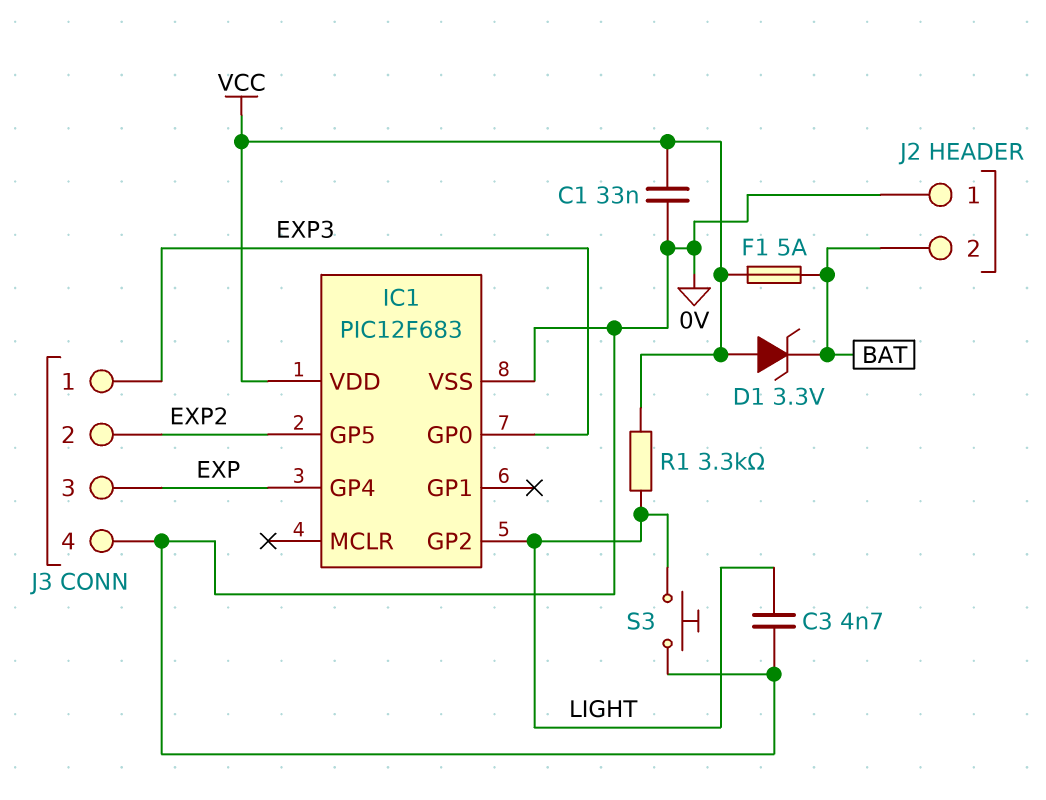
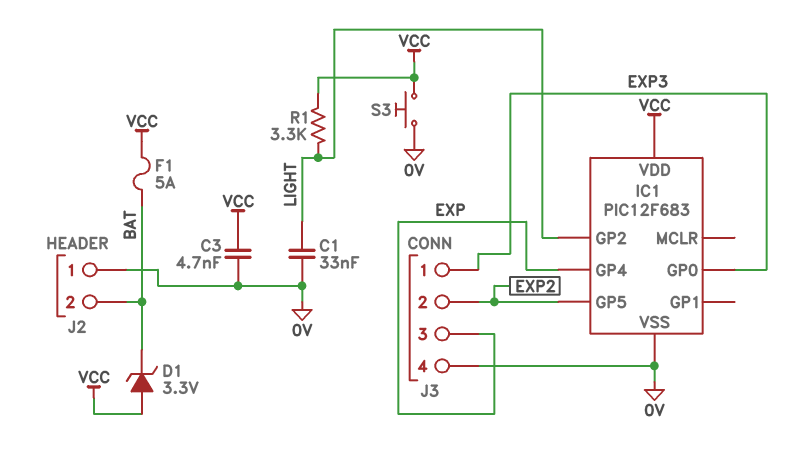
C1: 33nF (0V, VCC) -> 33nF (0V, LIGHT)
C3: 4.7nF (0V, LIGHT) -> 4.7nF (0V, VCC)
S3: button (0V, LIGHT) -> button (0V, VCC)

